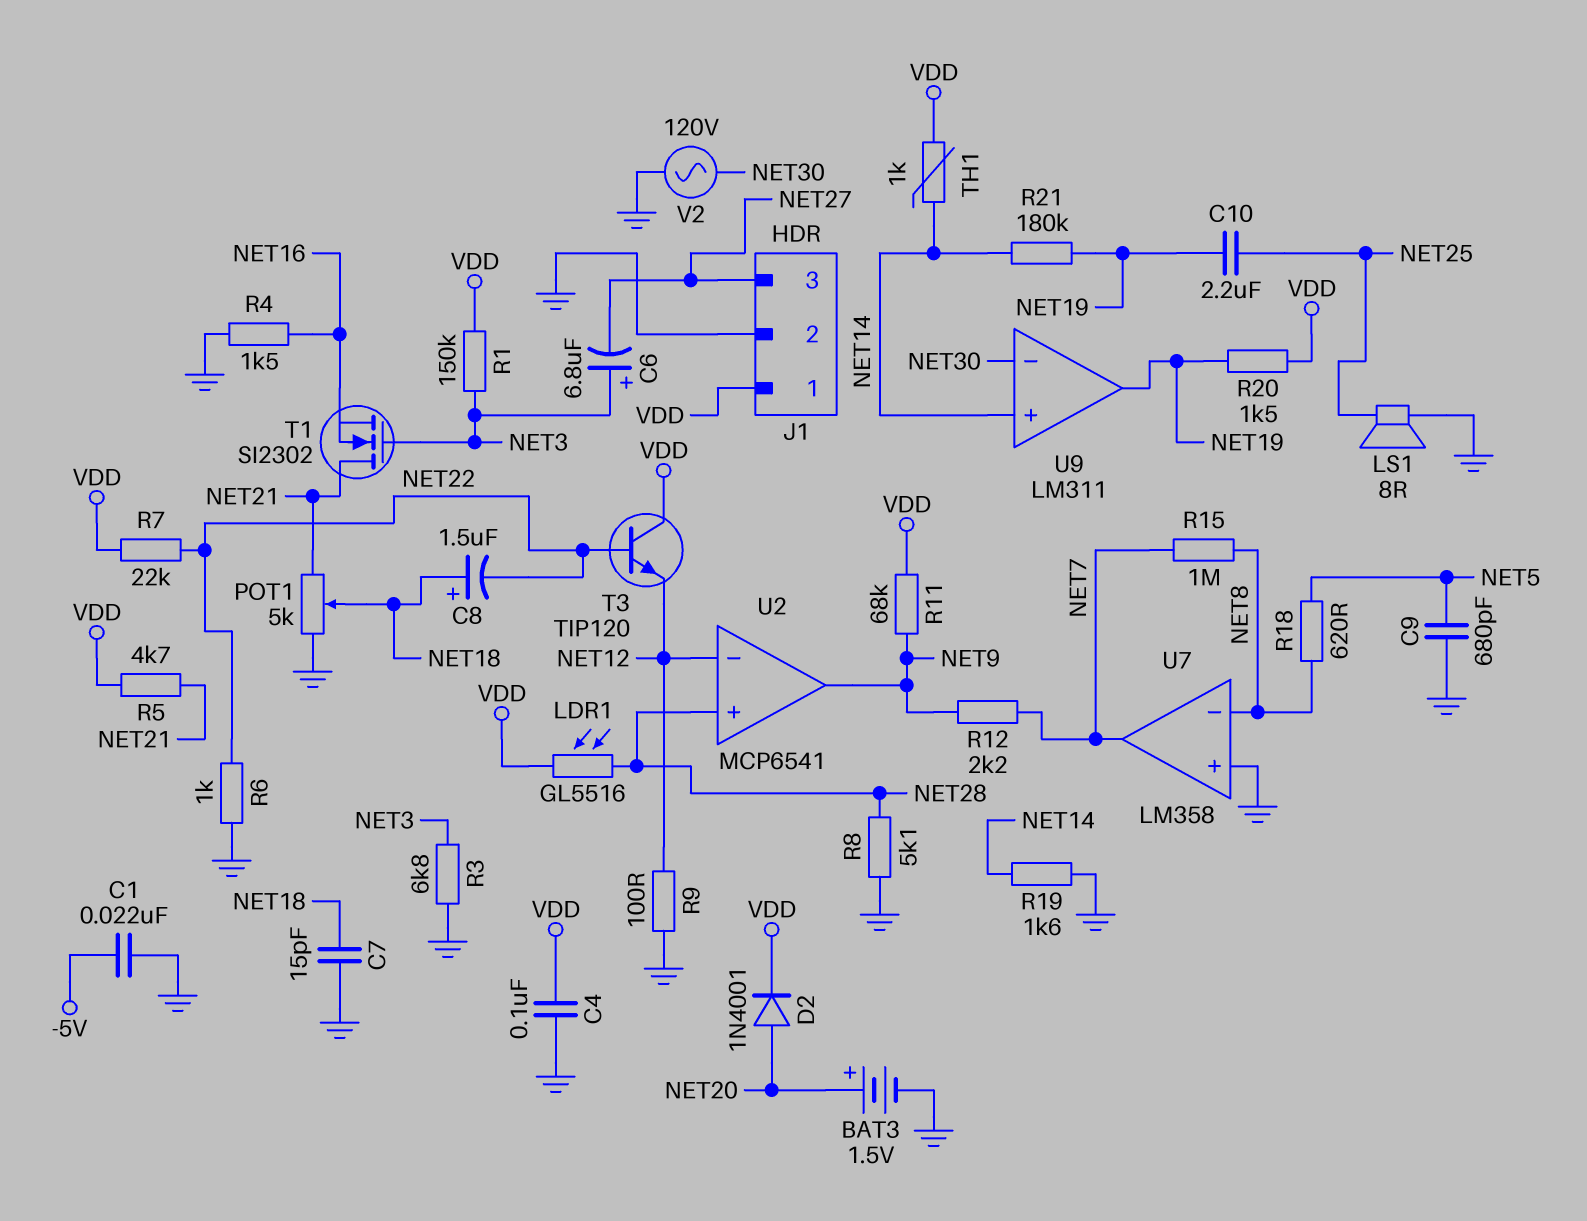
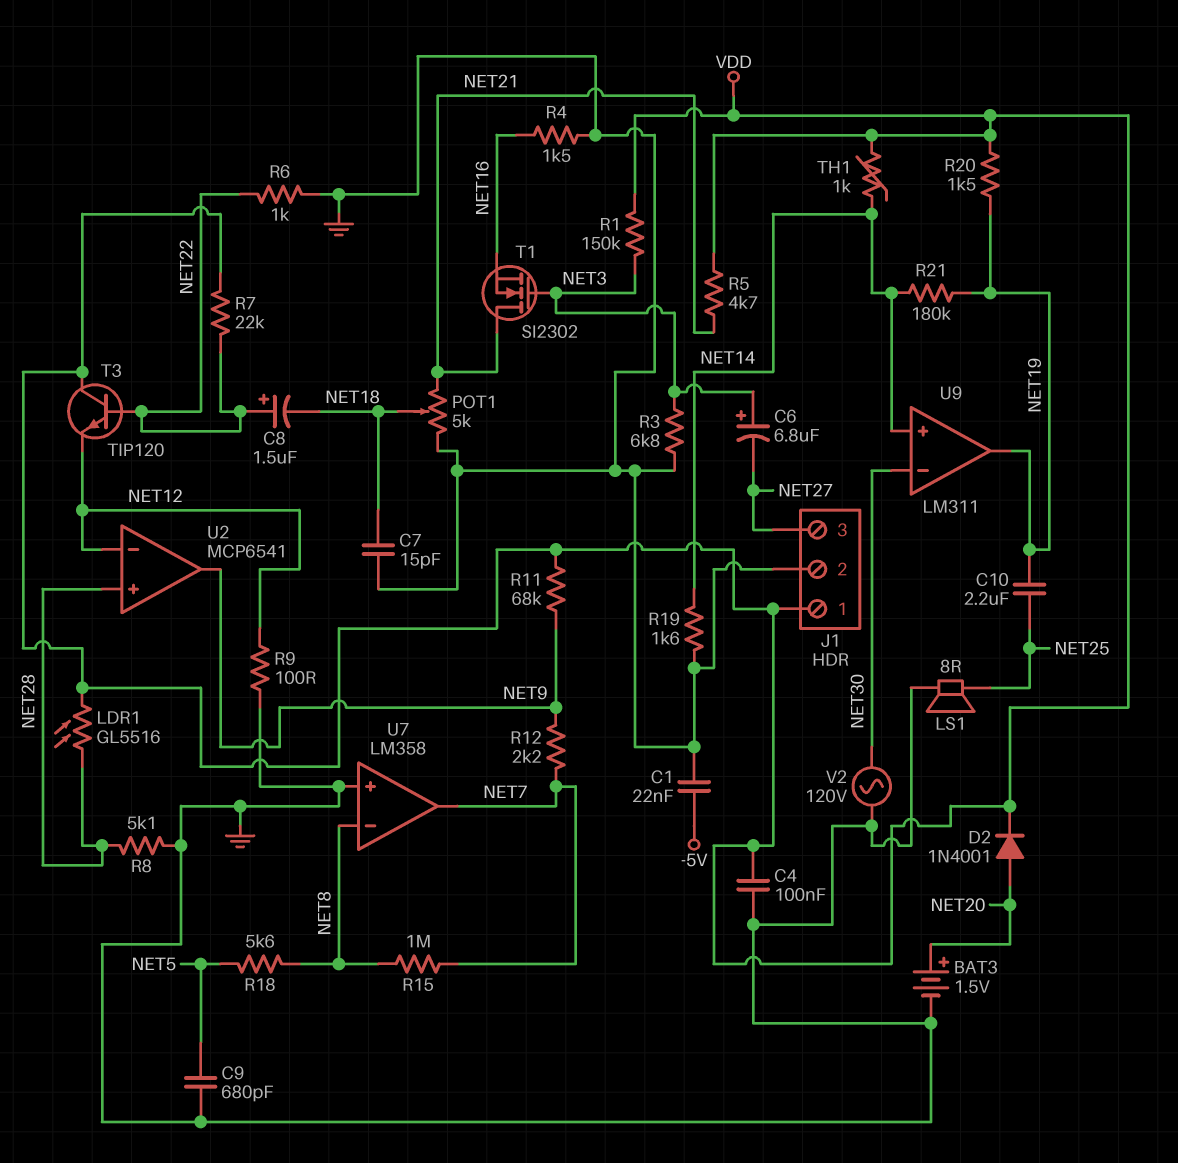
C8: 1.5uF (plus NET18, minus NET22) -> 1.5uF (plus NET22, minus NET18)
R18: 620 (NET5, NET8) -> 5.6k (NET5, NET8)

